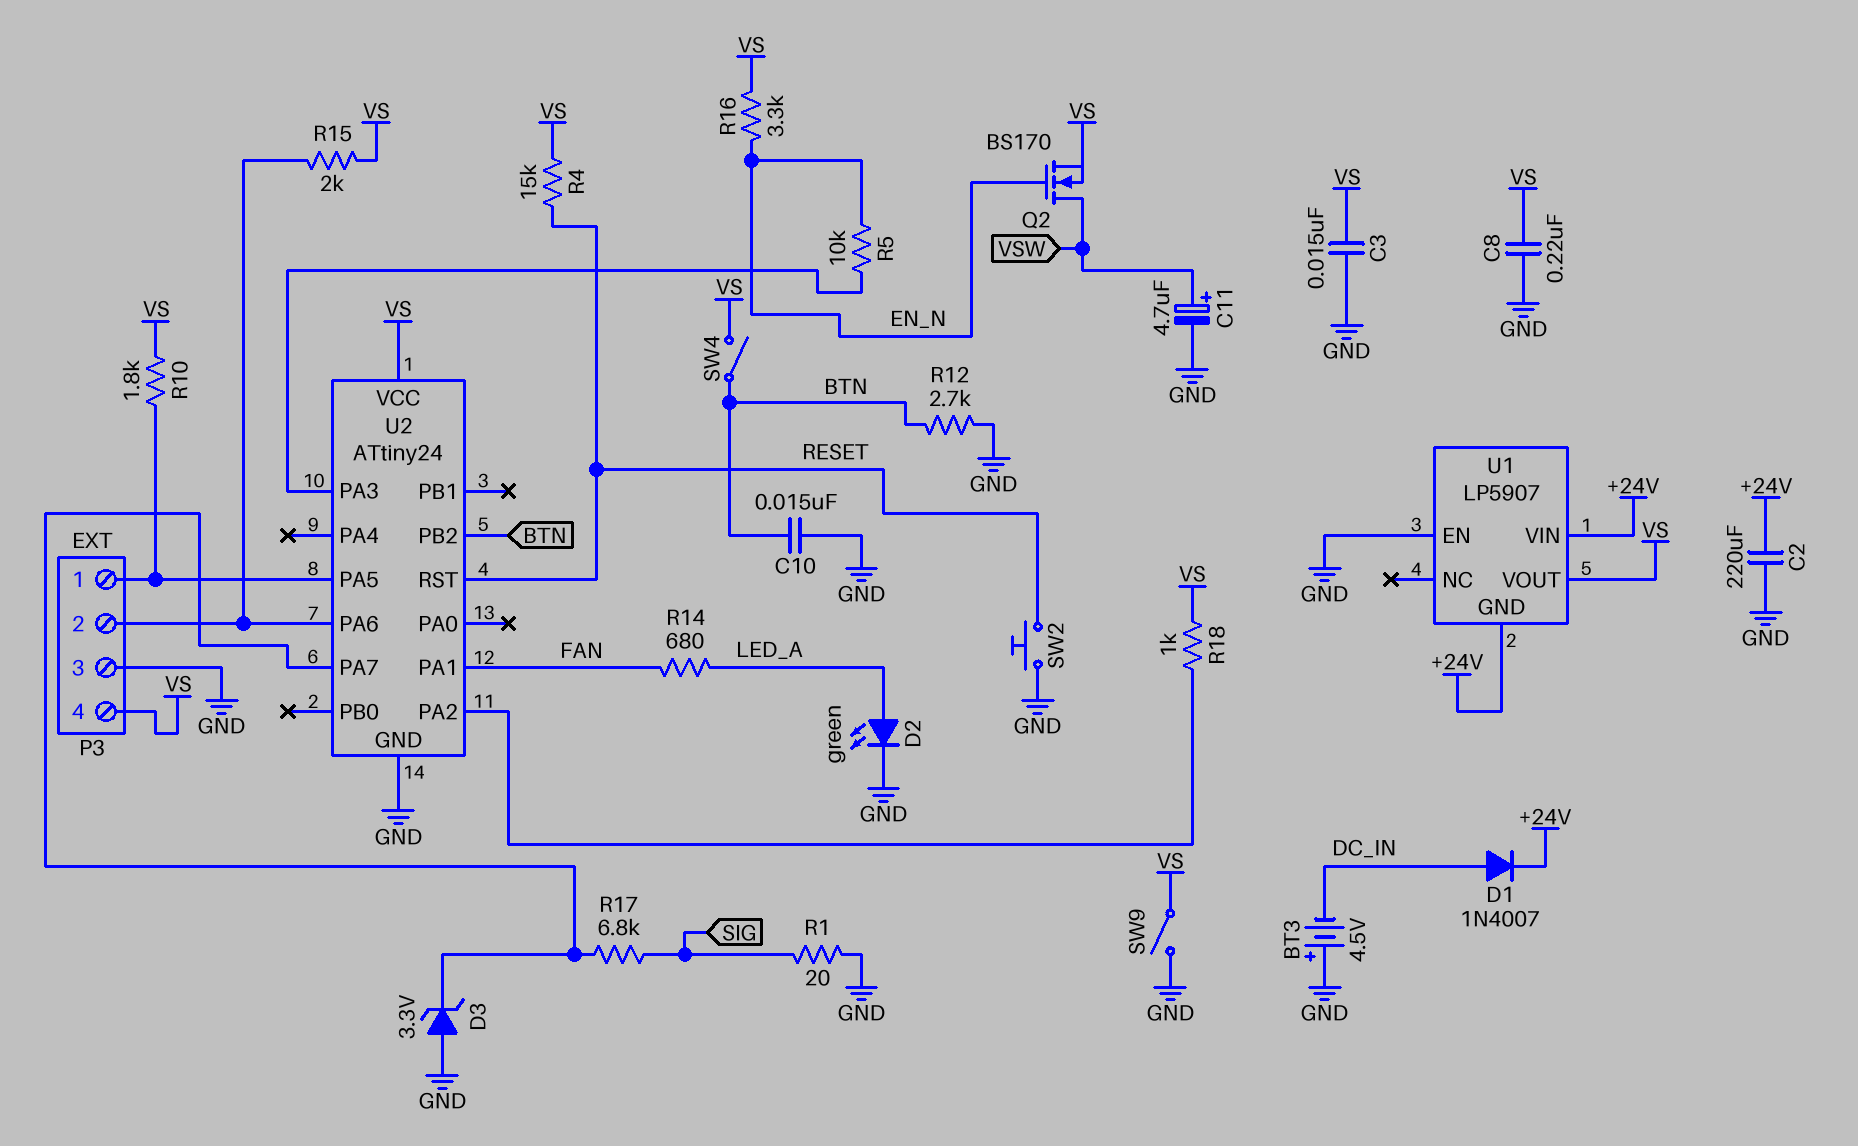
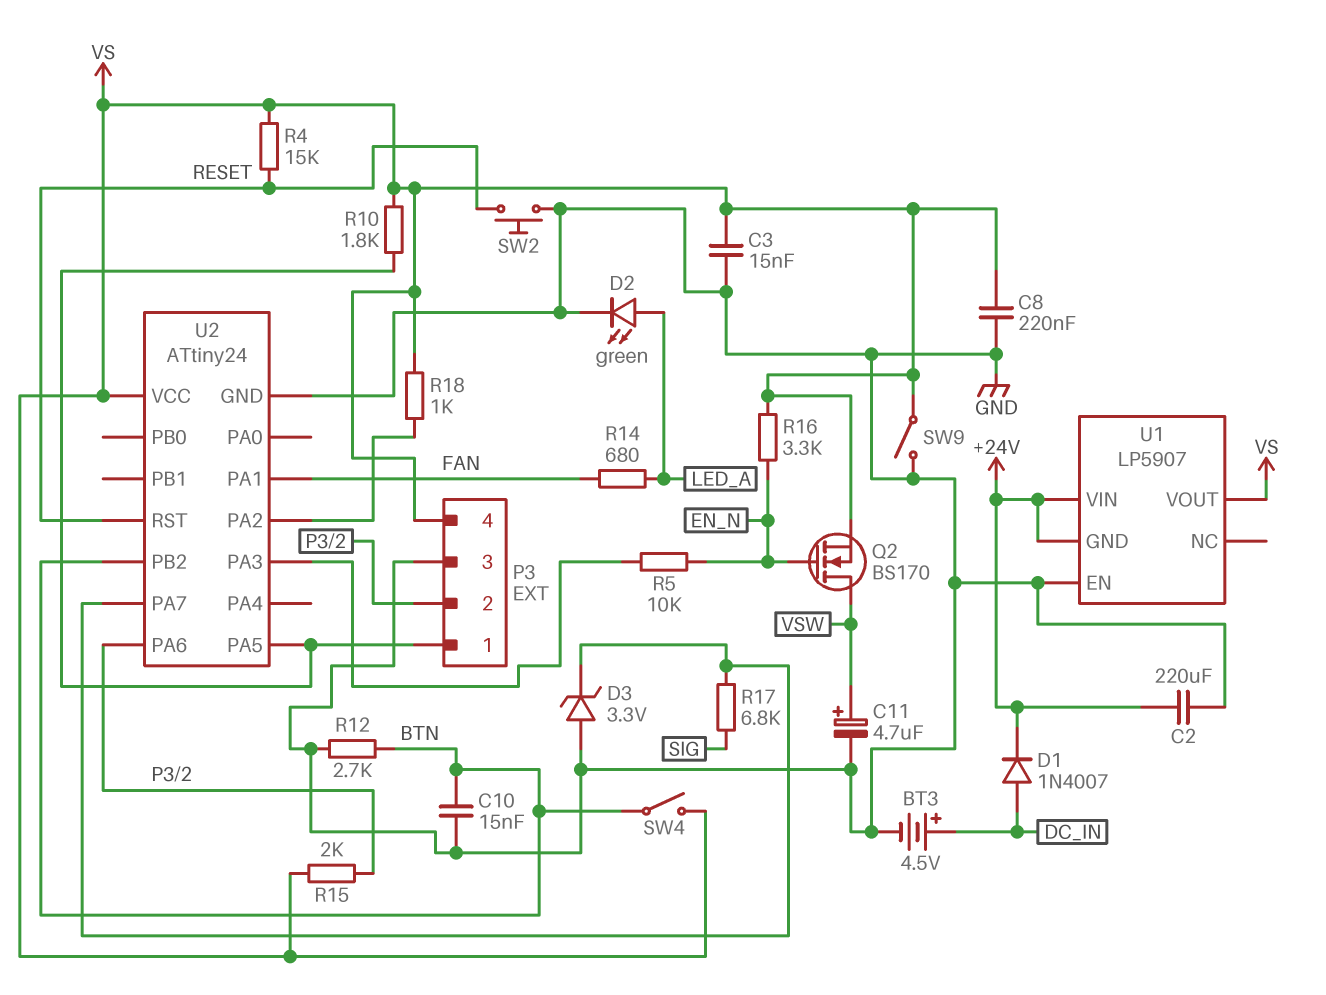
BT3: 4.5V (plus GND, minus DC_IN) -> 4.5V (plus DC_IN, minus GND)
R1: 20 (GND, SIG) -> none

